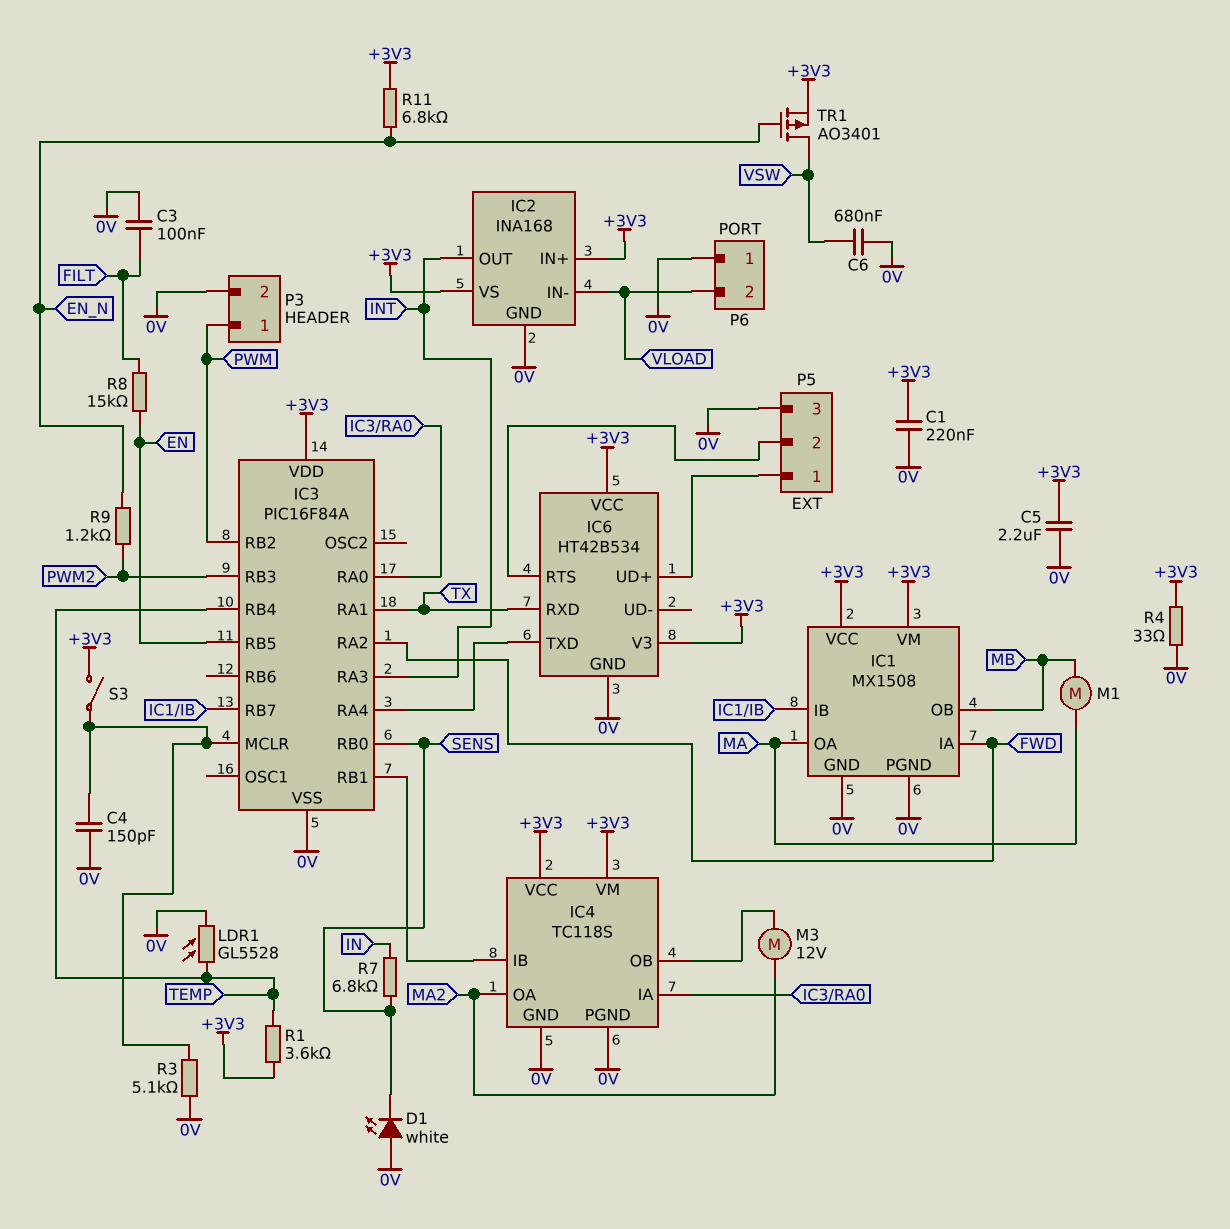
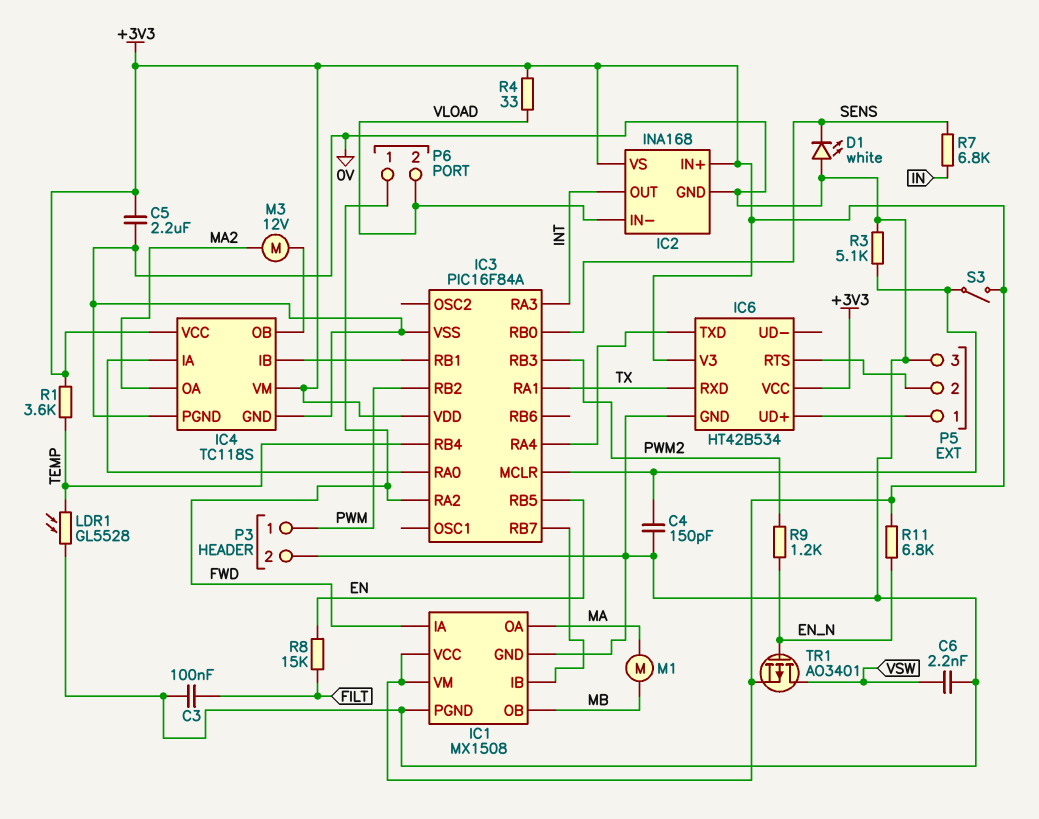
C1: 220nF (+3V3, 0V) -> none
C6: 680nF (0V, VSW) -> 2.2nF (0V, VSW)
P6 pin 1: 0V -> FWD
R4: 33 (+3V3, 0V) -> 33 (+3V3, VLOAD)

